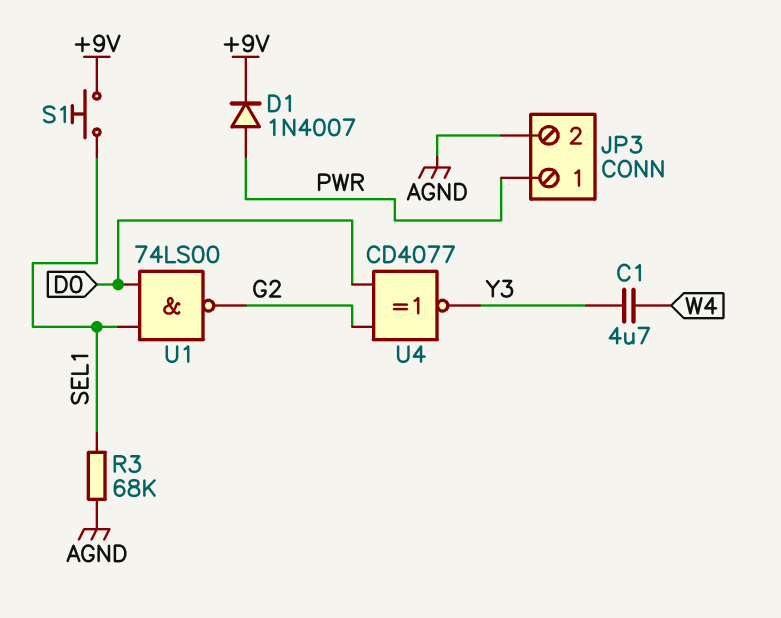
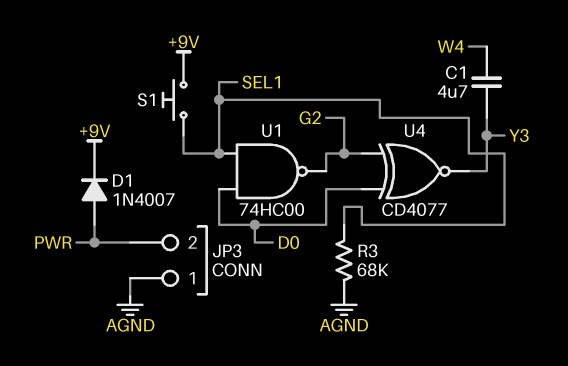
JP3 pin 1: PWR -> AGND
JP3 pin 2: AGND -> PWR
U1: NAND 74LS00 (in D0, in SEL1, out G2) -> NAND 74HC00 (in D0, in SEL1, out G2)

